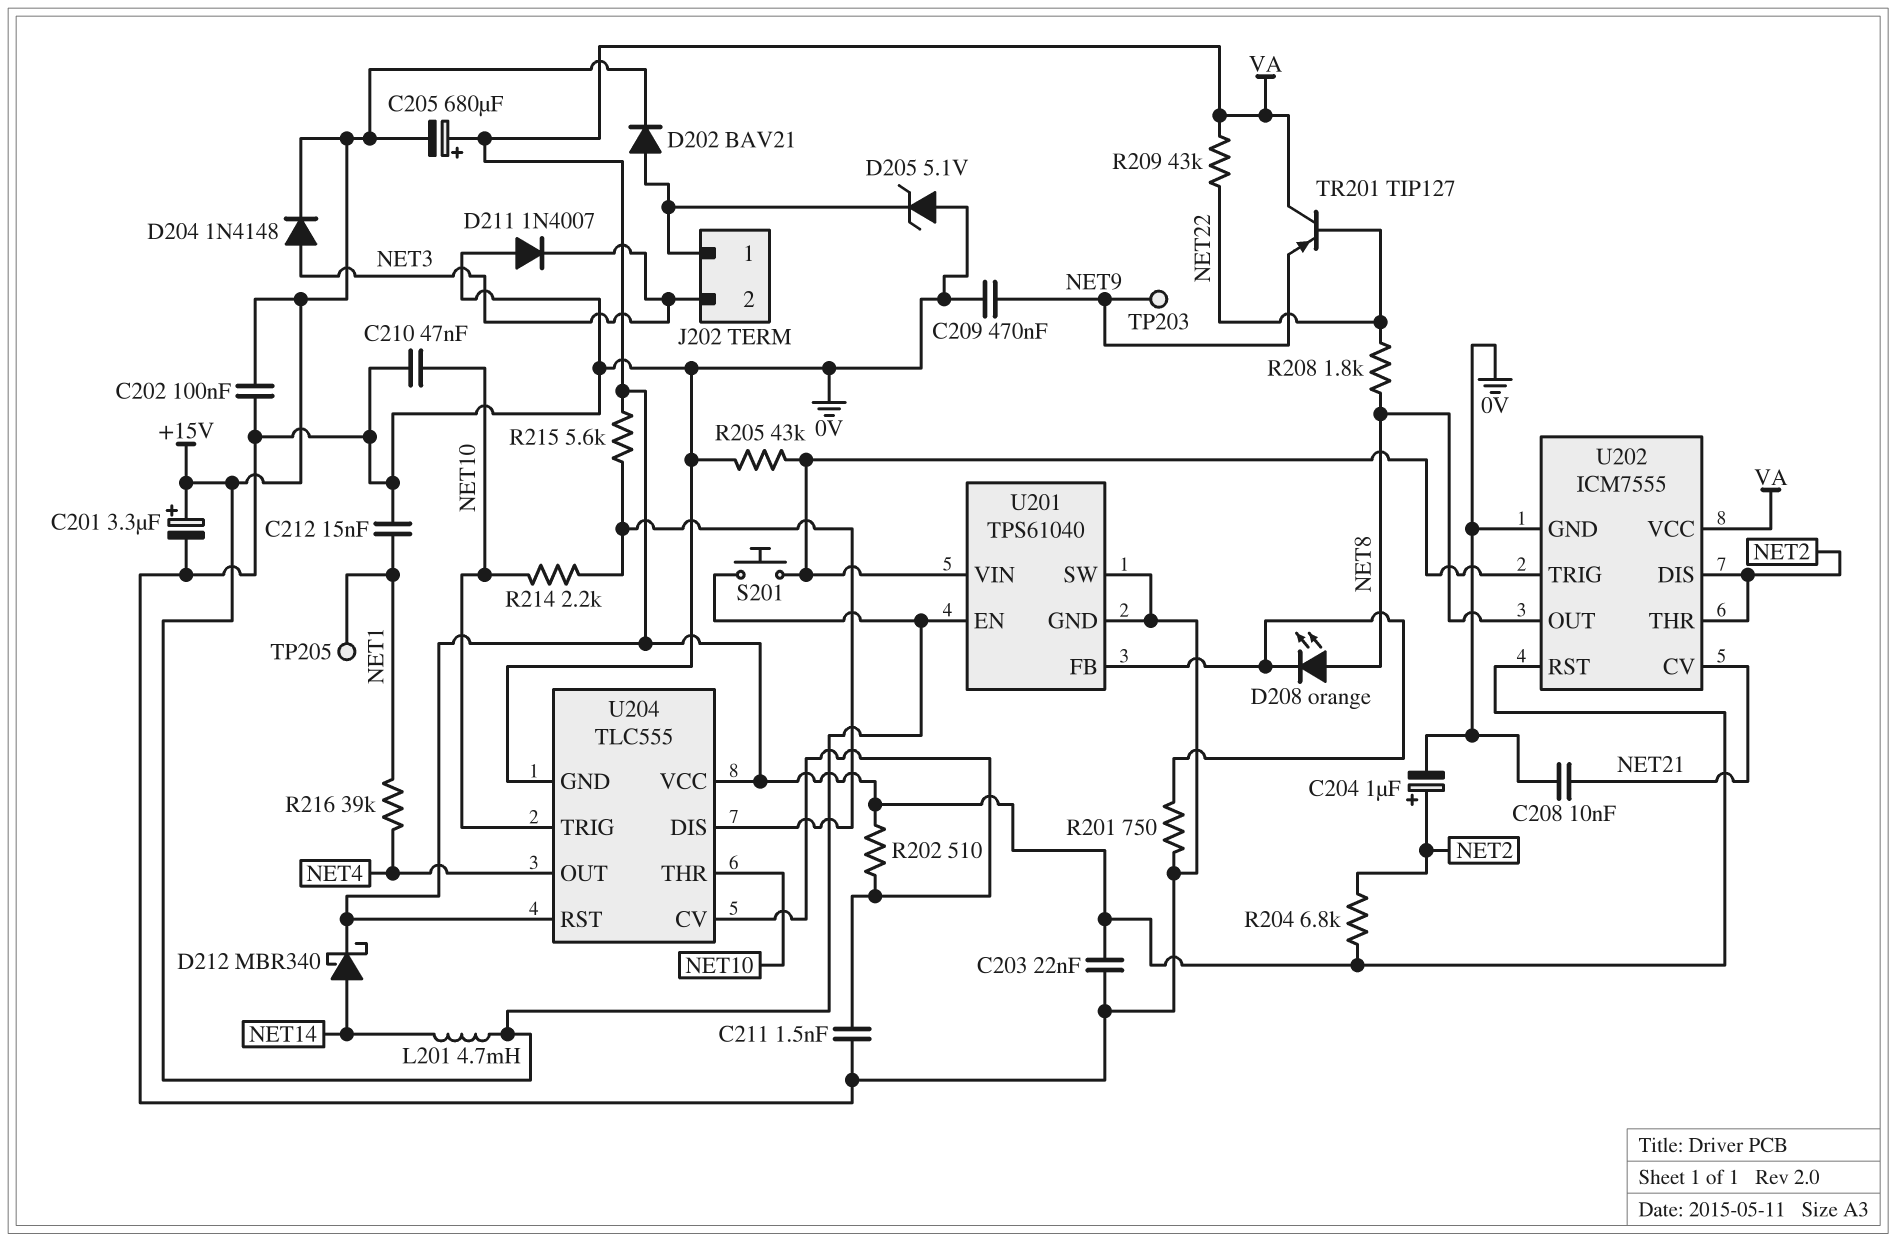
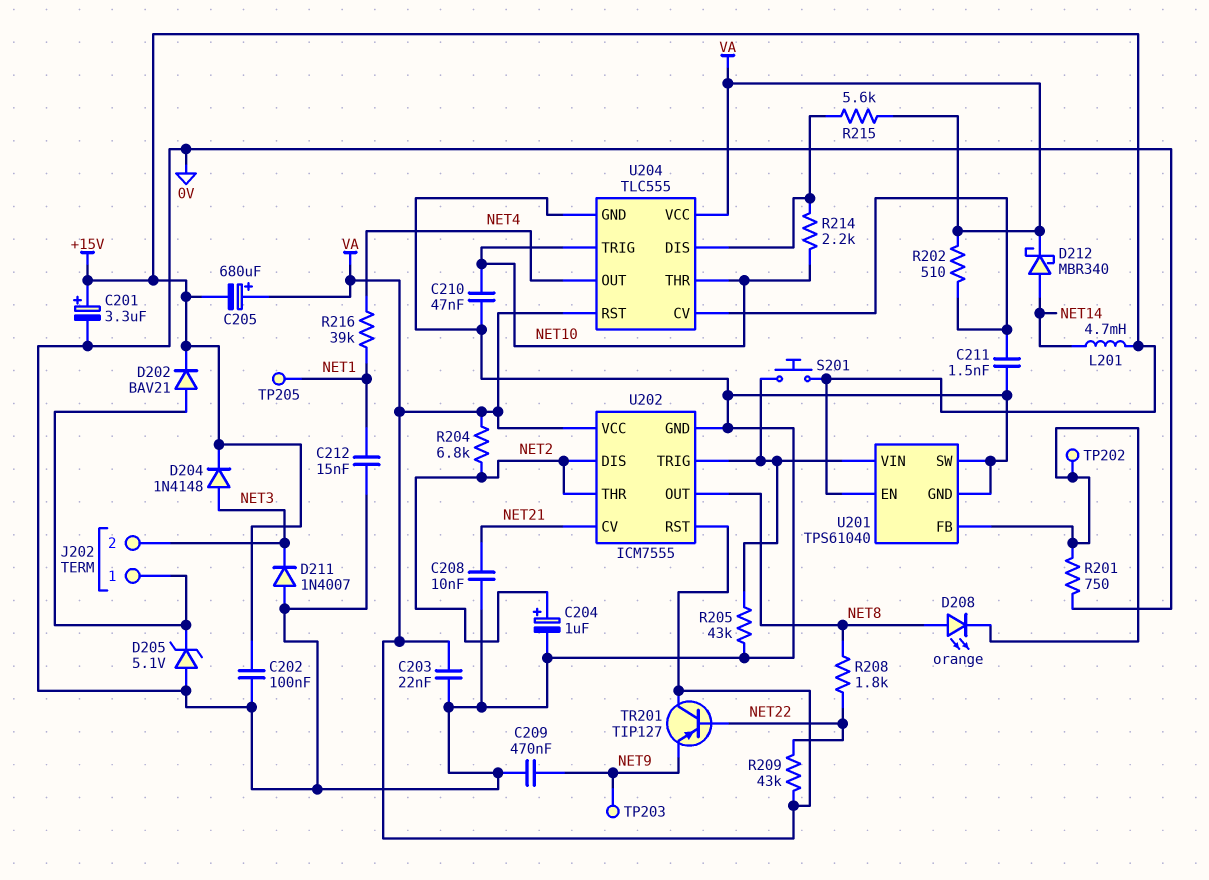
TP202: none -> test point (U201/FB)

